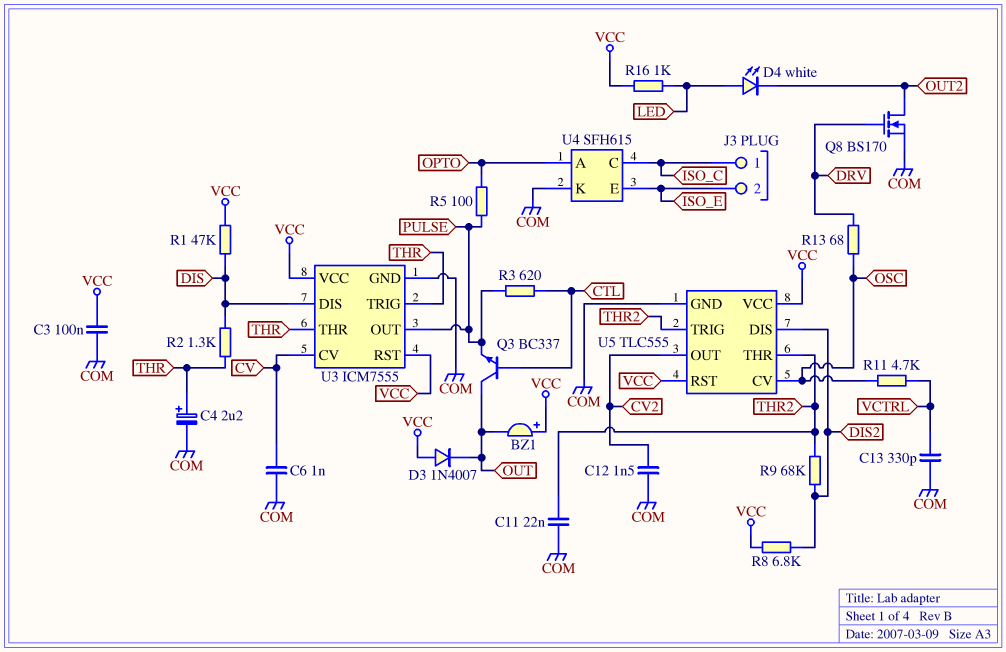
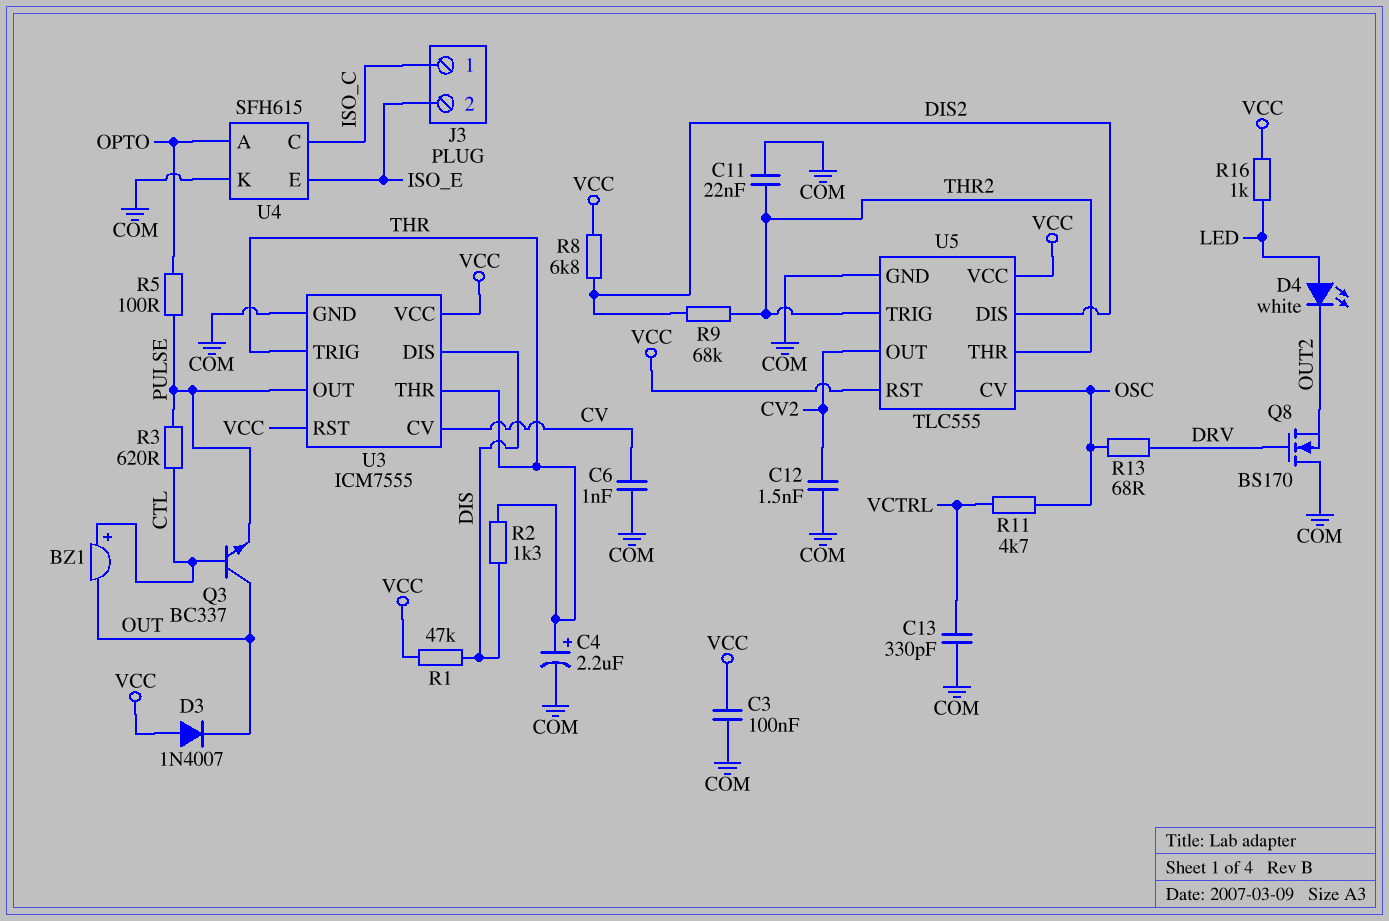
BZ1: buzzer (plus VCC, minus OUT) -> buzzer (plus CTL, minus OUT)
Q8: NMOS BS170 (G DRV, D OUT2, S COM) -> NMOS BS170 (G DRV, D COM, S OUT2)

